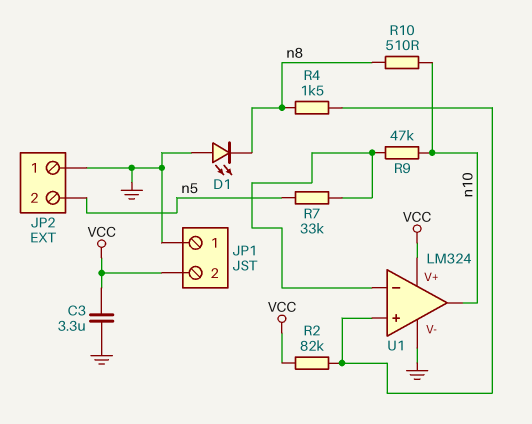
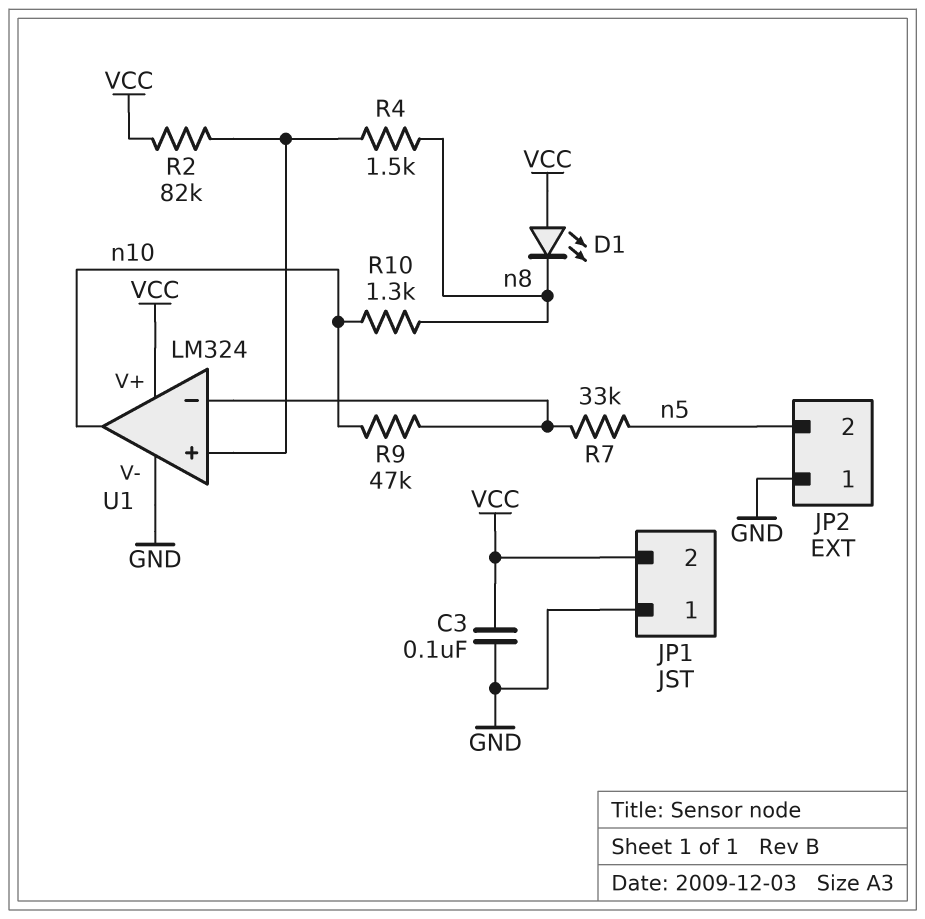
C3: 3.3uF (GND, VCC) -> 100nF (GND, VCC)
D1: LED (A GND, K n8) -> LED (A VCC, K n8)
R10: 510 (n8, n10) -> 1.3k (n8, n10)

